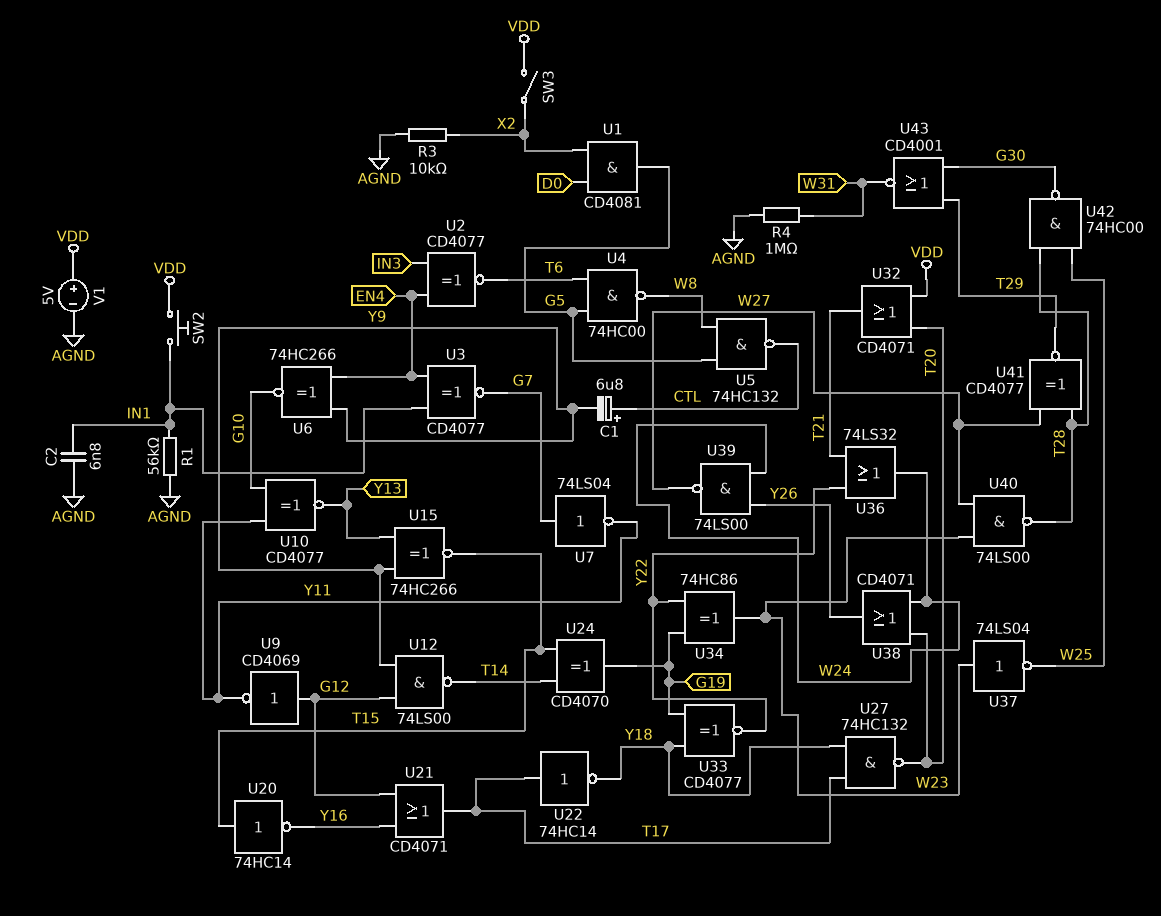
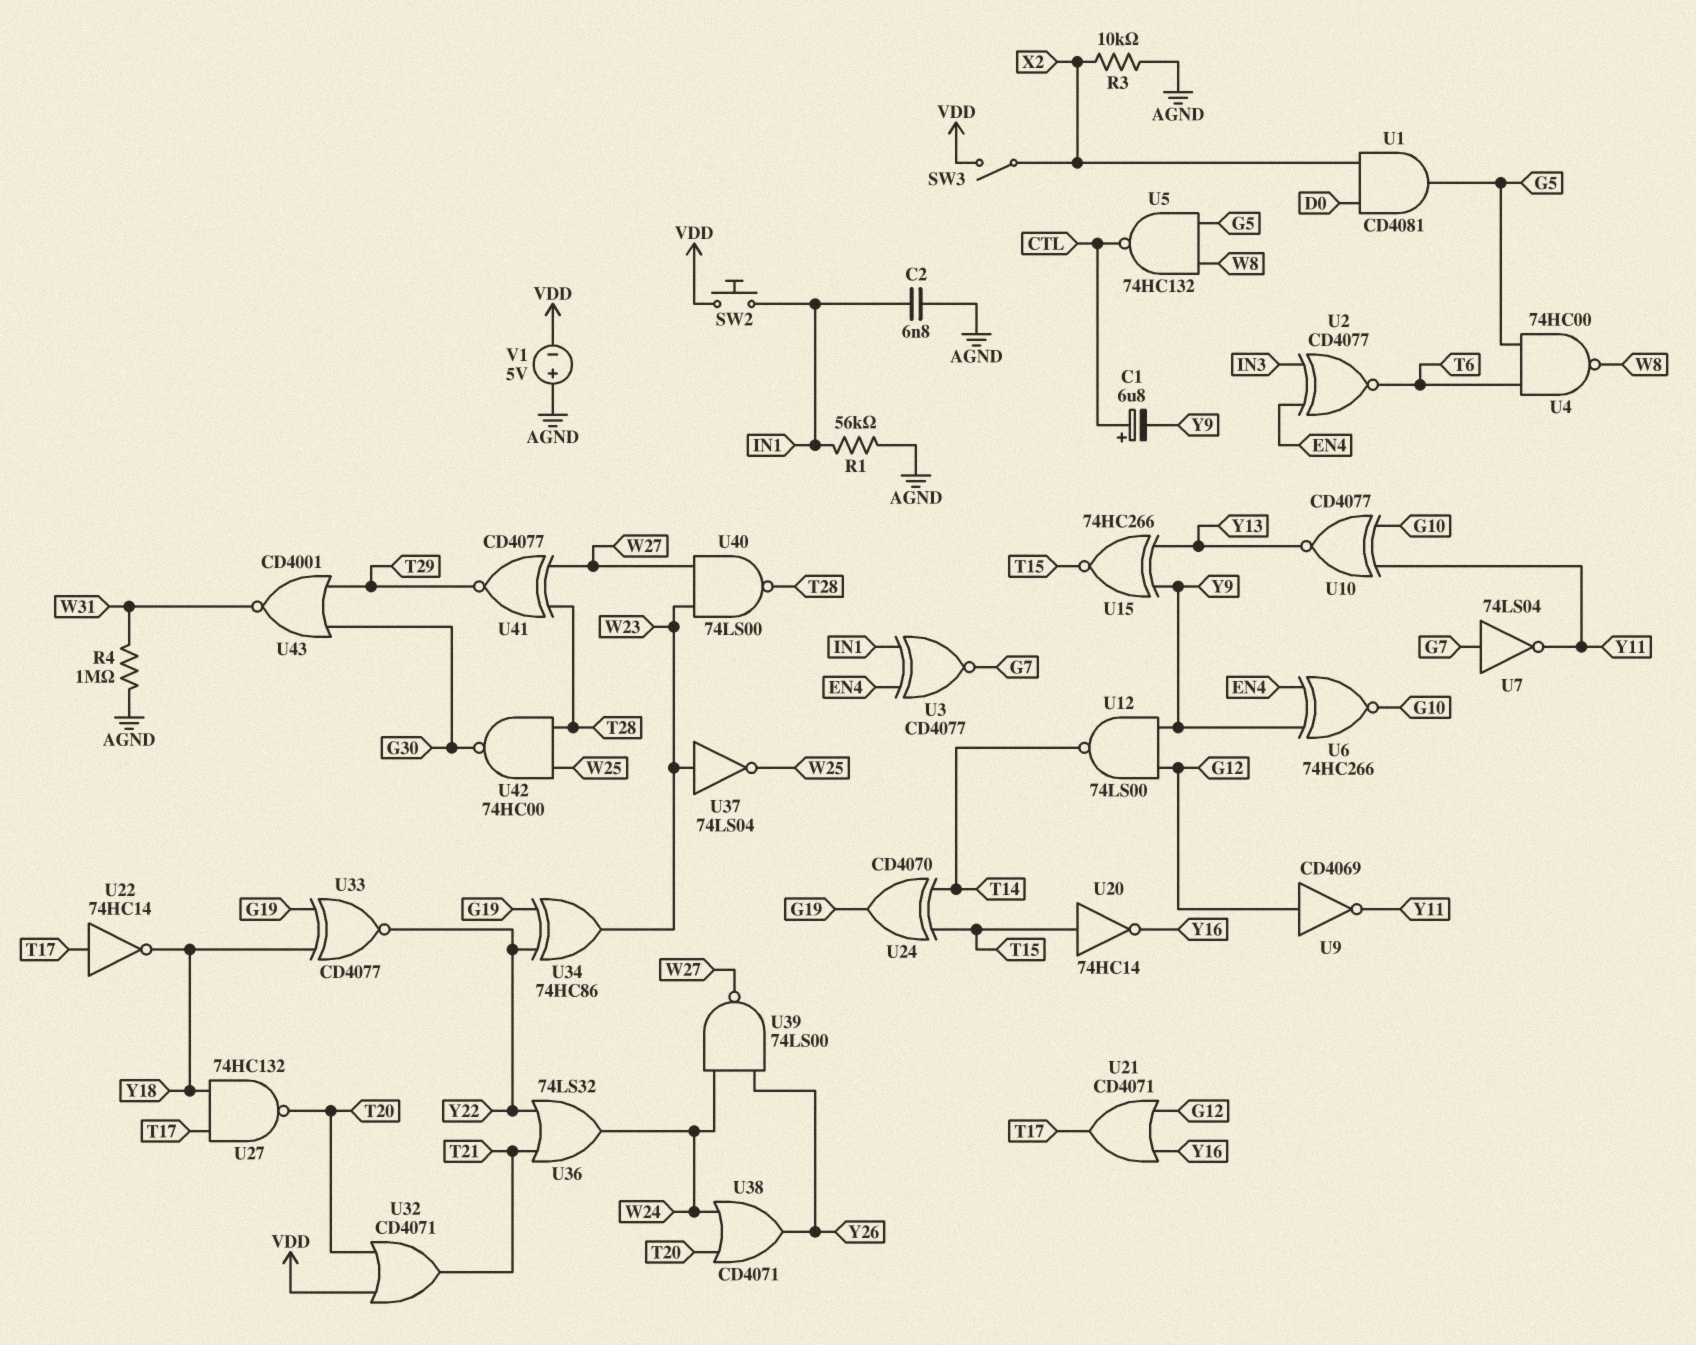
V1: 5V (plus VDD, minus AGND) -> 5V (plus AGND, minus VDD)

